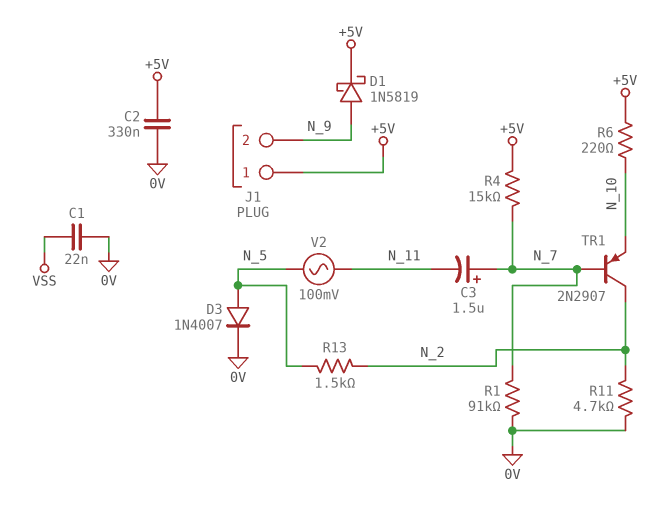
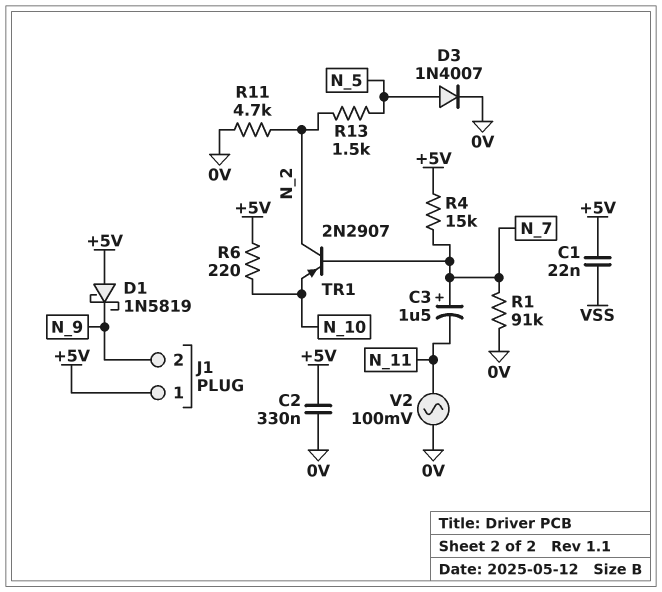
C1: 22nF (0V, VSS) -> 22nF (+5V, VSS)
D1: schottky 1N5819 (A N_9, K +5V) -> schottky 1N5819 (A +5V, K N_9)
V2: AC 100mV (N_5, N_11) -> AC 100mV (0V, N_11)

